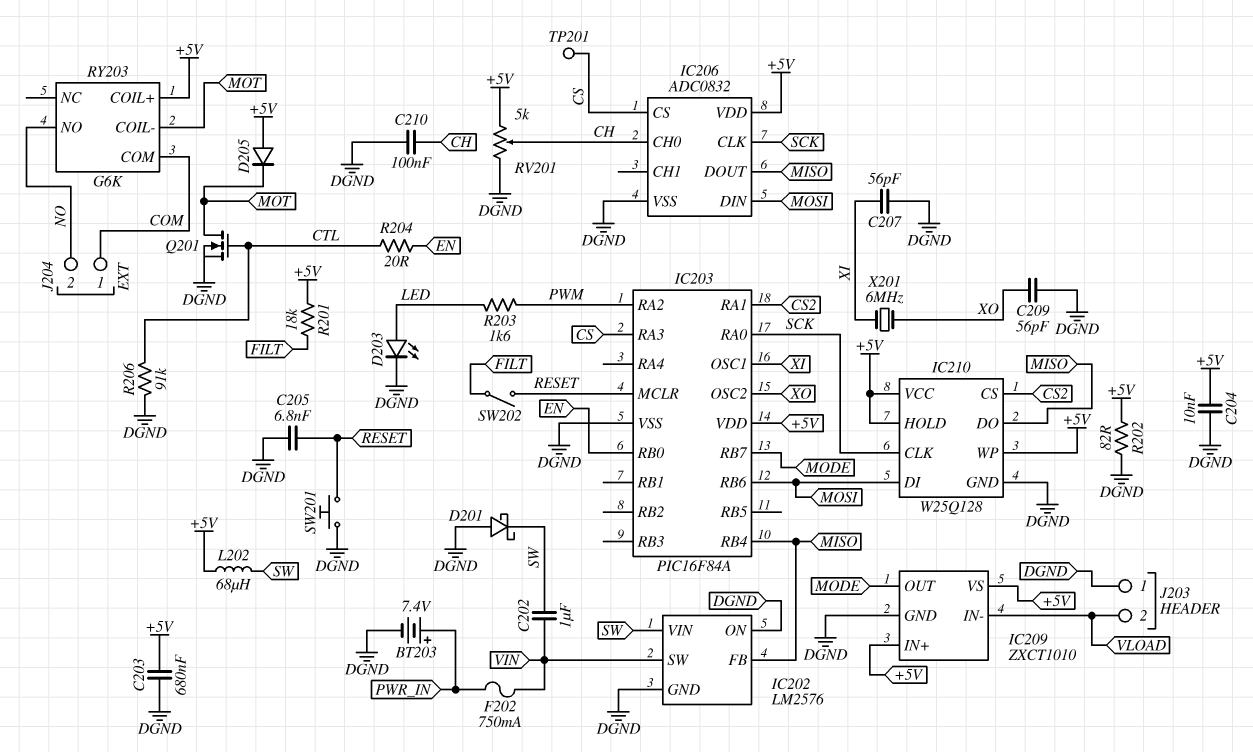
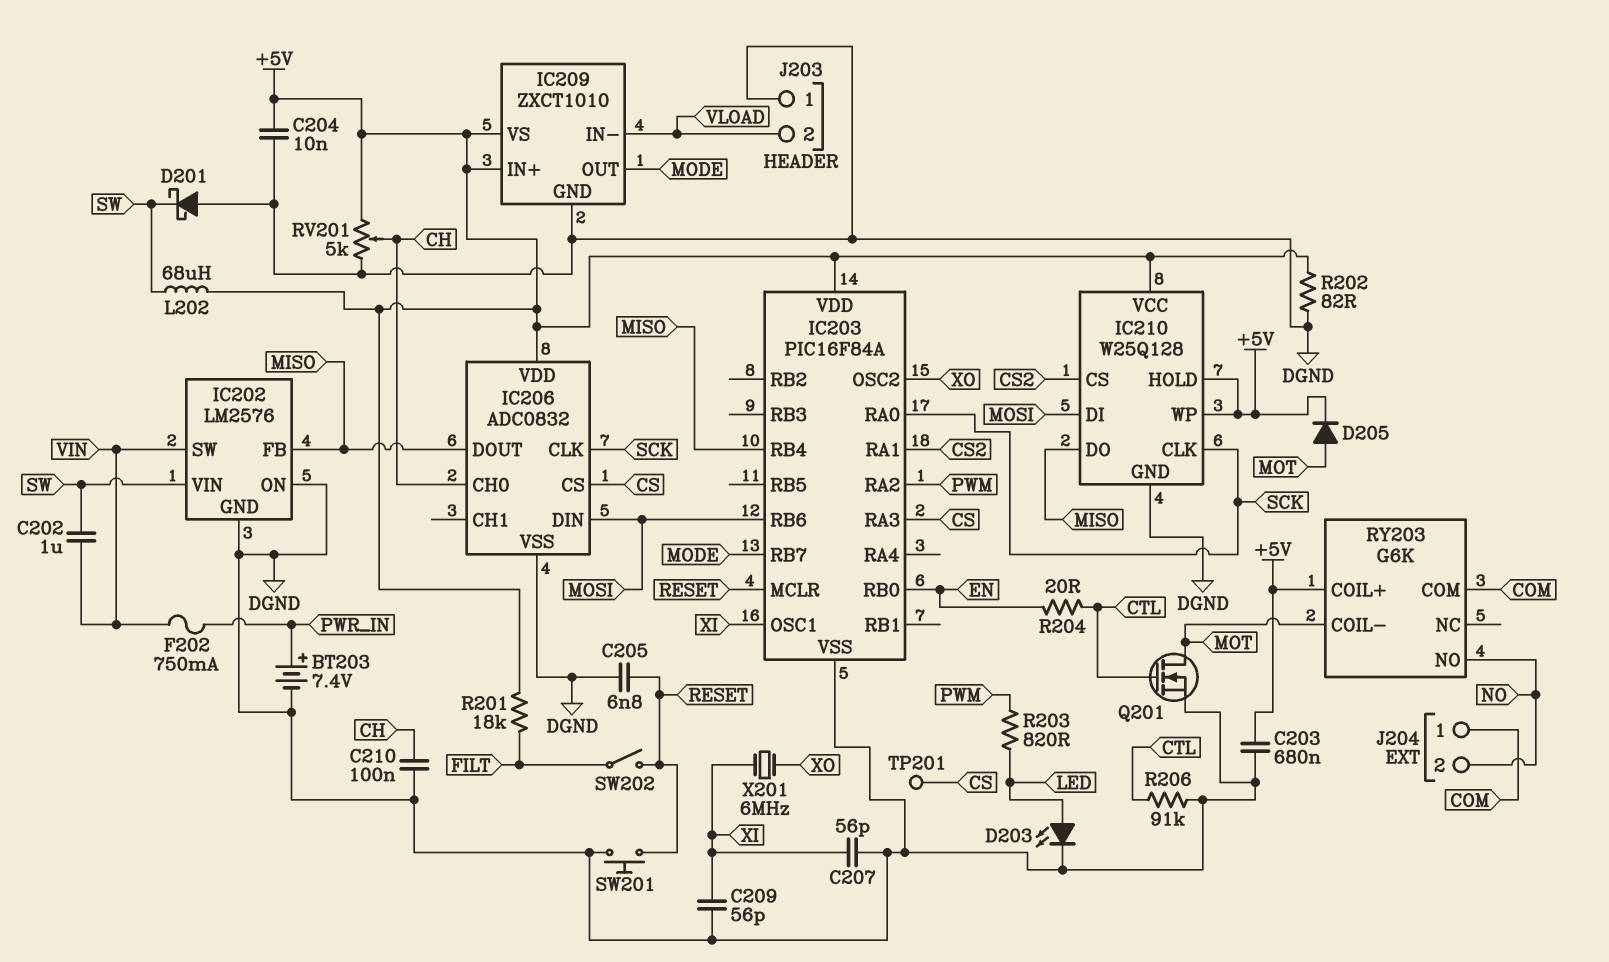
C209: 56pF (DGND, XO) -> 56pF (DGND, XI)
D205: diode (A +5V, K MOT) -> diode (A MOT, K +5V)
R203: 1.6k (LED, PWM) -> 820 (LED, PWM)

